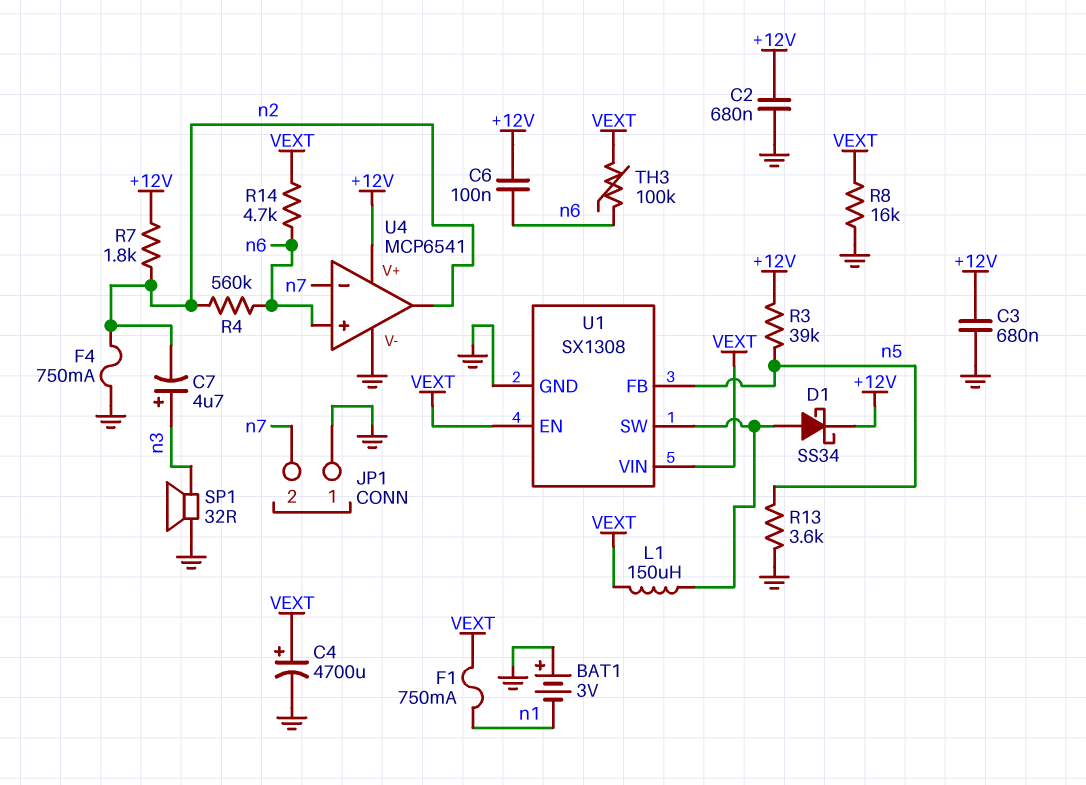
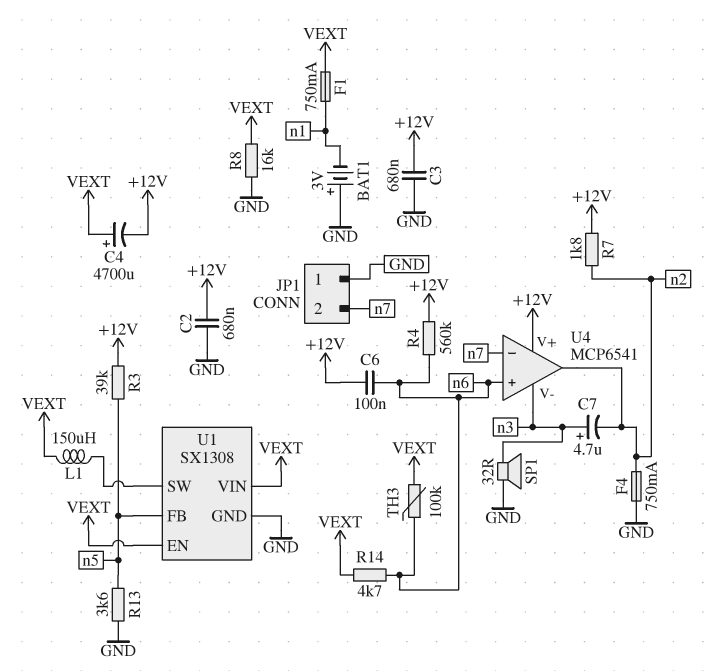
C4: 4700uF (plus VEXT, minus GND) -> 4700uF (plus VEXT, minus +12V)
D1: schottky SS34 (A U1/SW, K +12V) -> none
R4: 560k (n2, n6) -> 560k (+12V, n6)
U4 pin V-: GND -> n3

